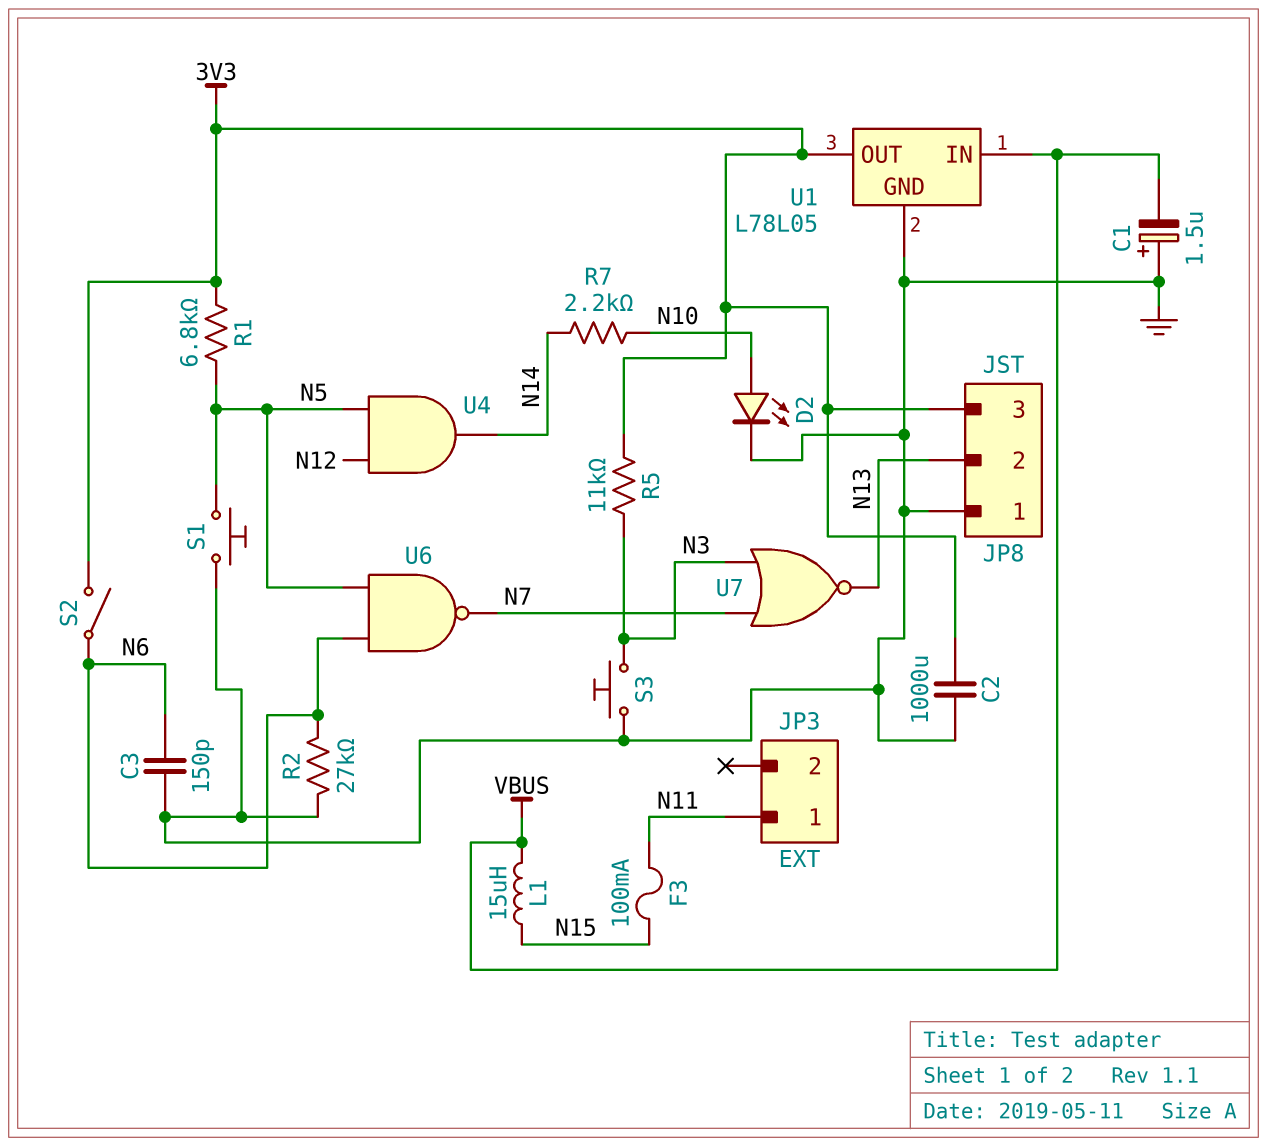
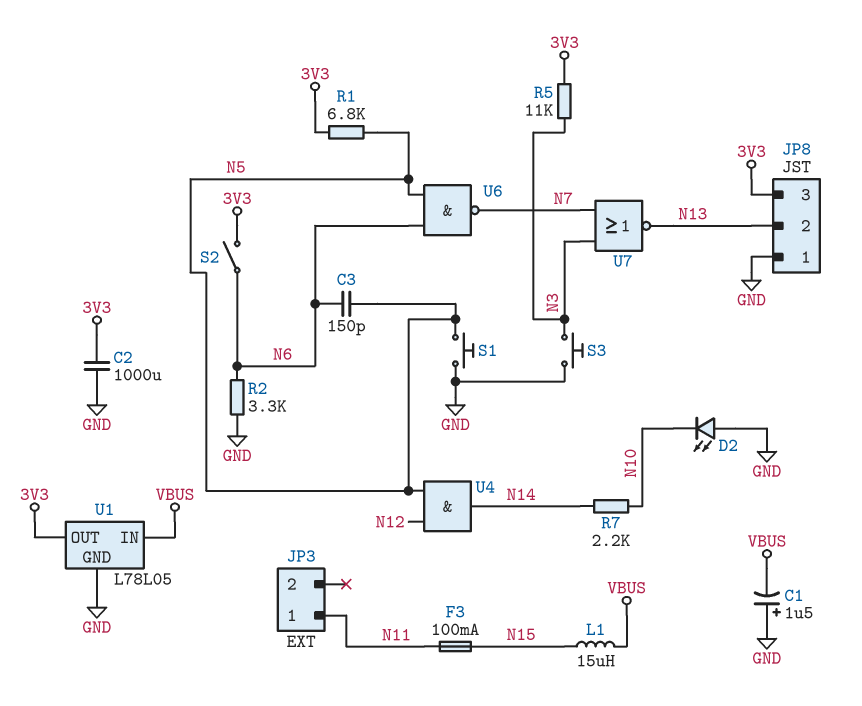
C3: 150pF (GND, N6) -> 150pF (N5, N6)
D2: LED (A N10, K GND) -> LED (A GND, K N10)
R2: 27k (GND, N6) -> 3.3k (GND, N6)

